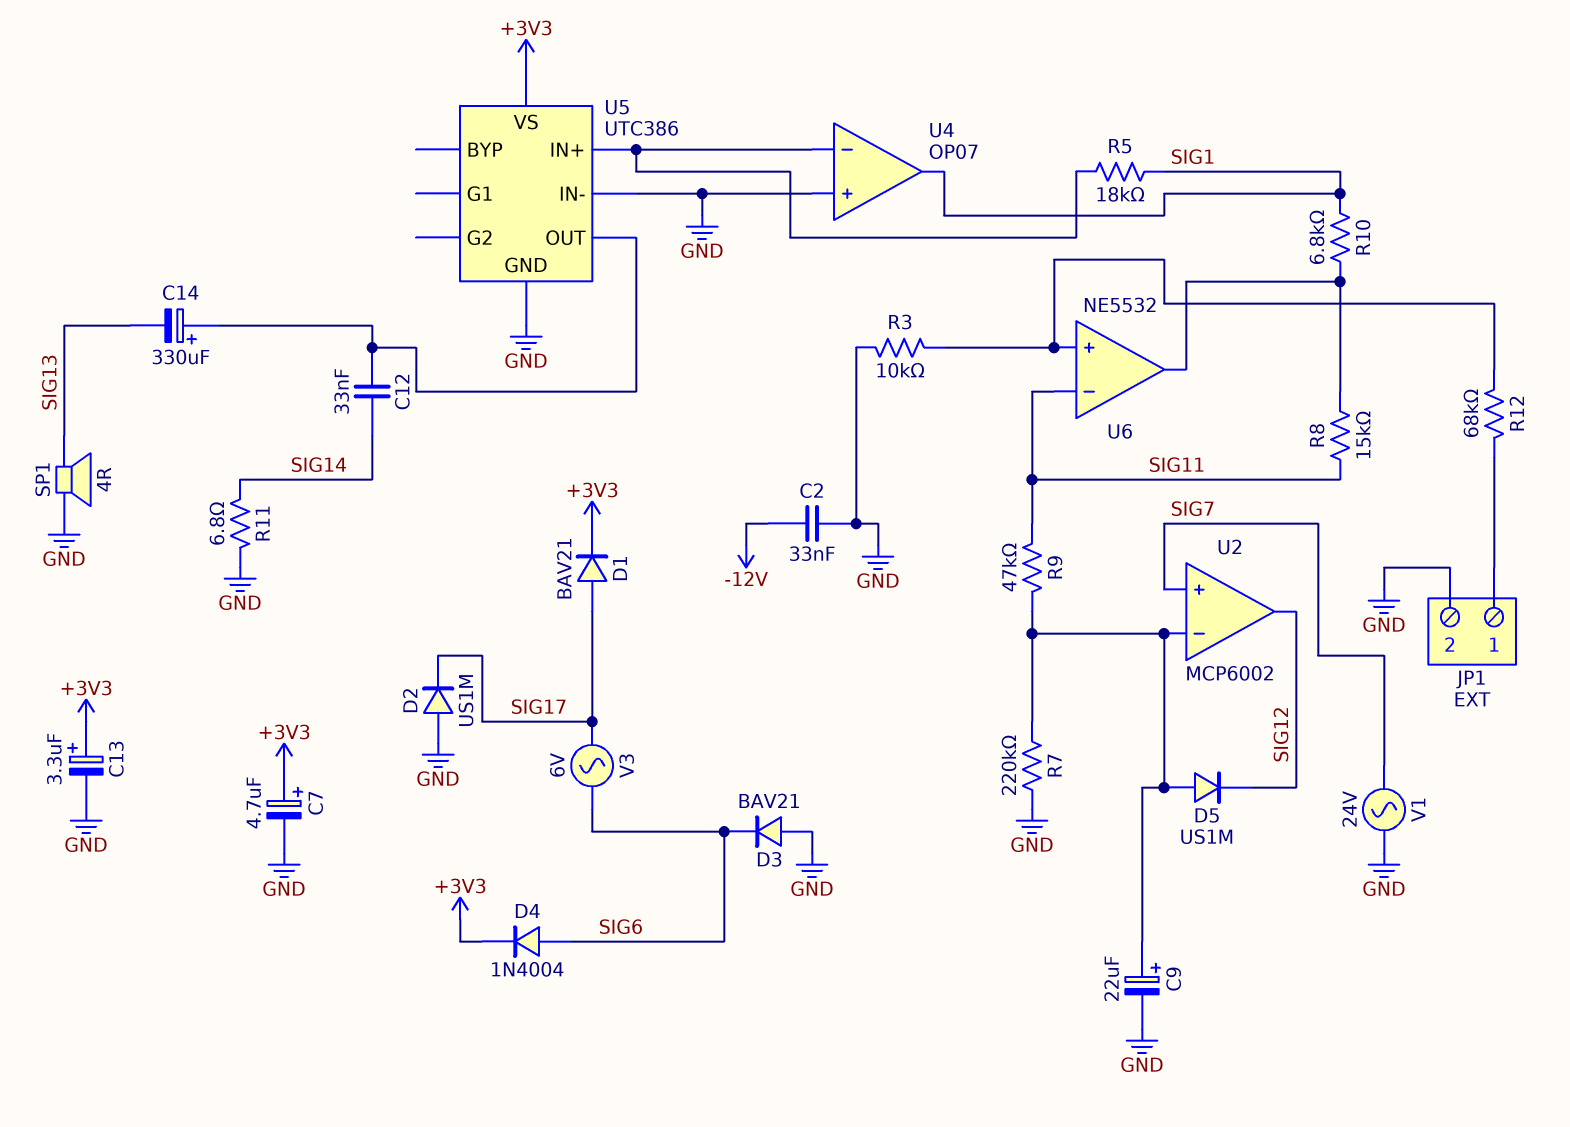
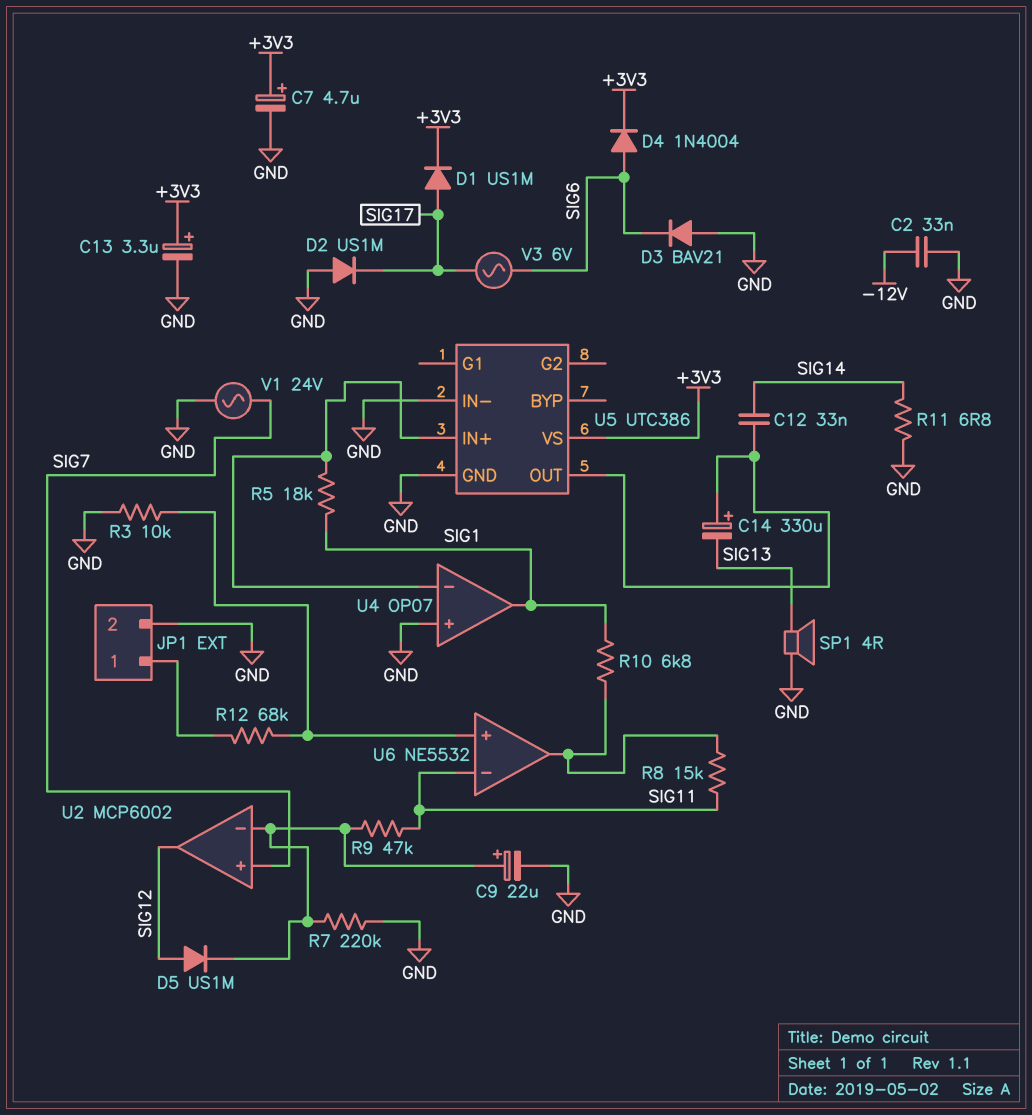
D1: diode BAV21 (A SIG17, K +3V3) -> diode US1M (A SIG17, K +3V3)
D5: diode US1M (A U2/in-, K SIG12) -> diode US1M (A SIG12, K U2/in-)

